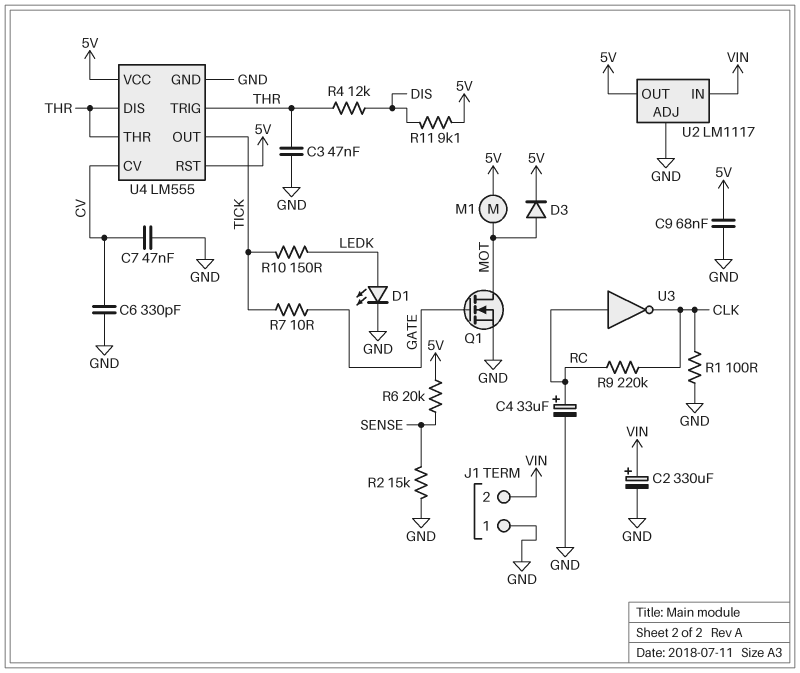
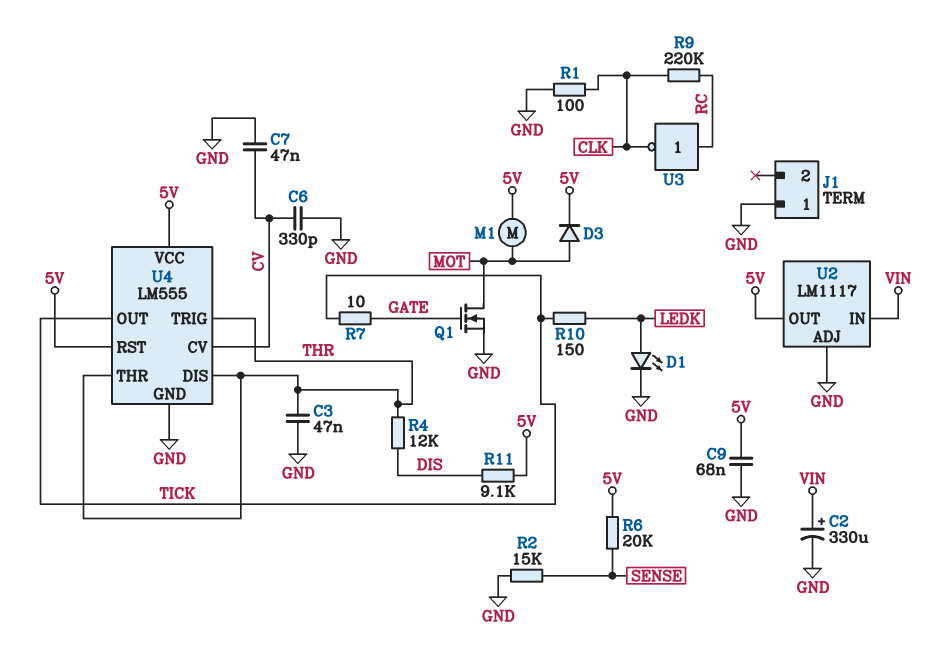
C4: 33uF (plus RC, minus GND) -> none
J1 pin 2: VIN -> none

